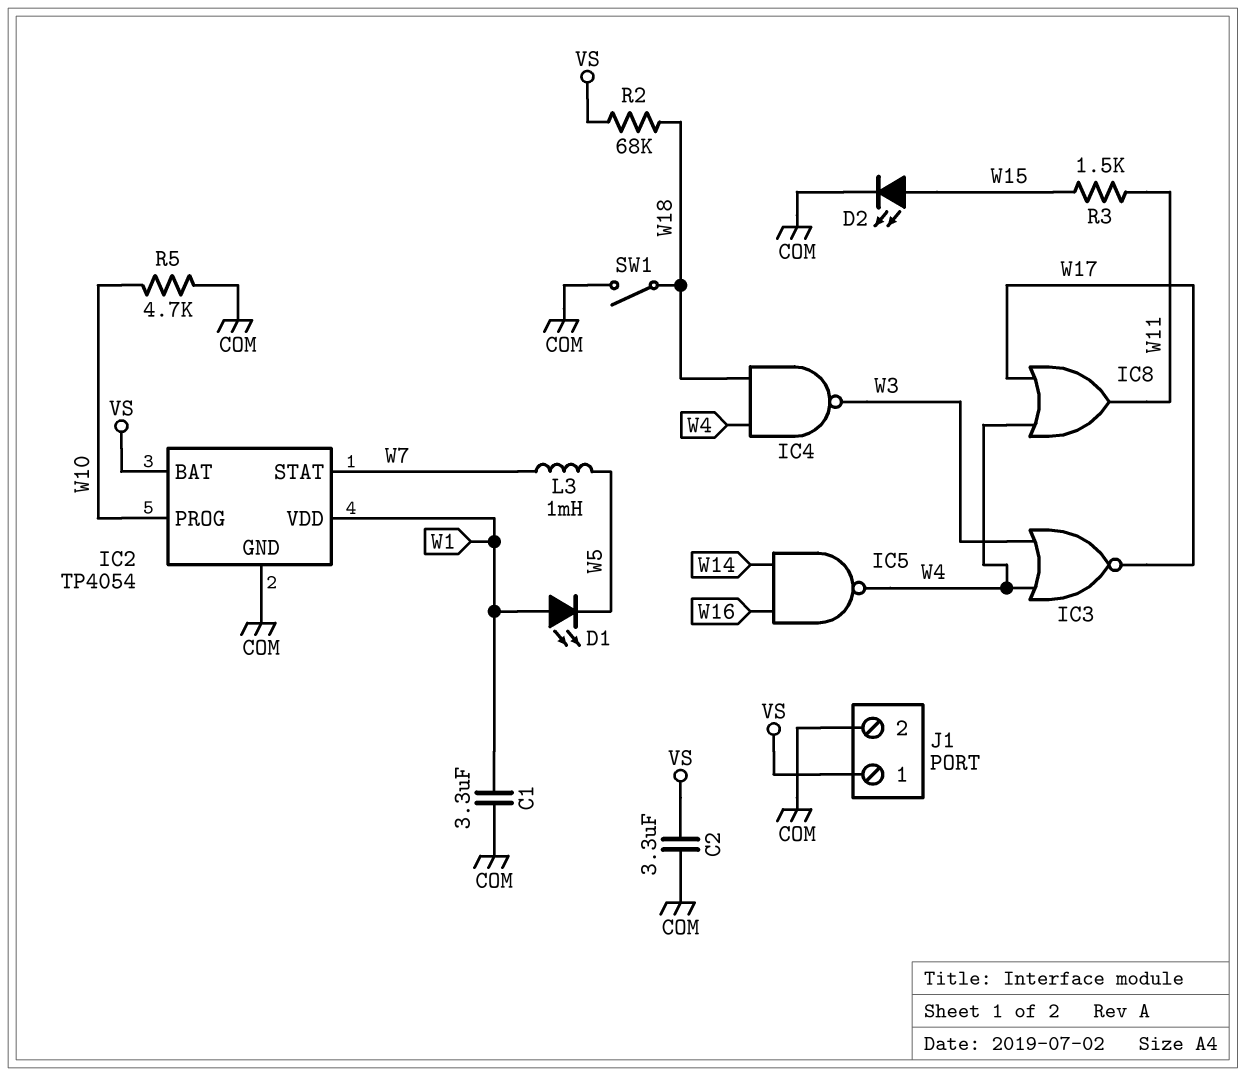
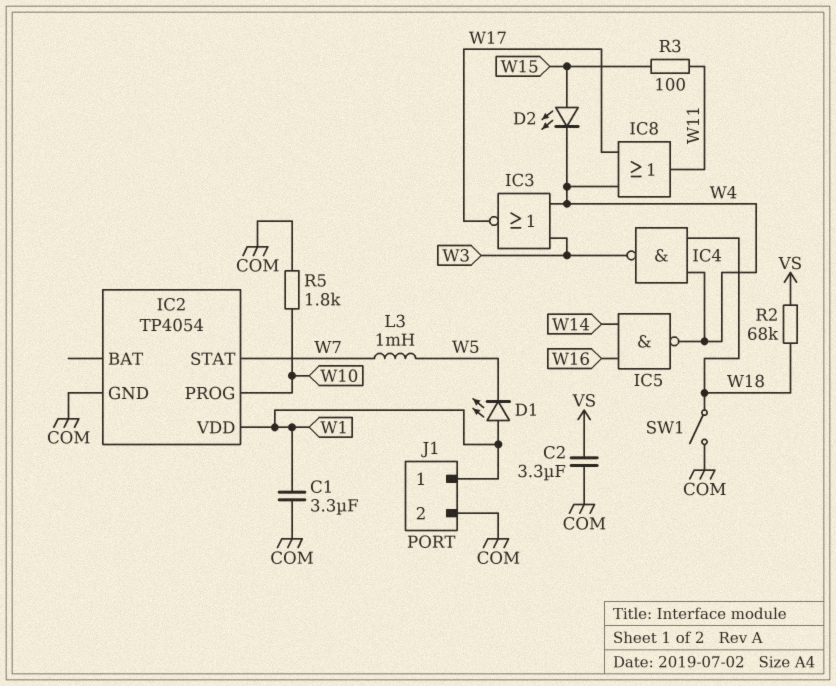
D2: LED (A W15, K COM) -> LED (A W15, K W4)
IC2 pin BAT: VS -> none
J1 pin 1: VS -> W1
R3: 1.5k (W11, W15) -> 100 (W11, W15)
R5: 4.7k (COM, W10) -> 1.8k (COM, W10)

